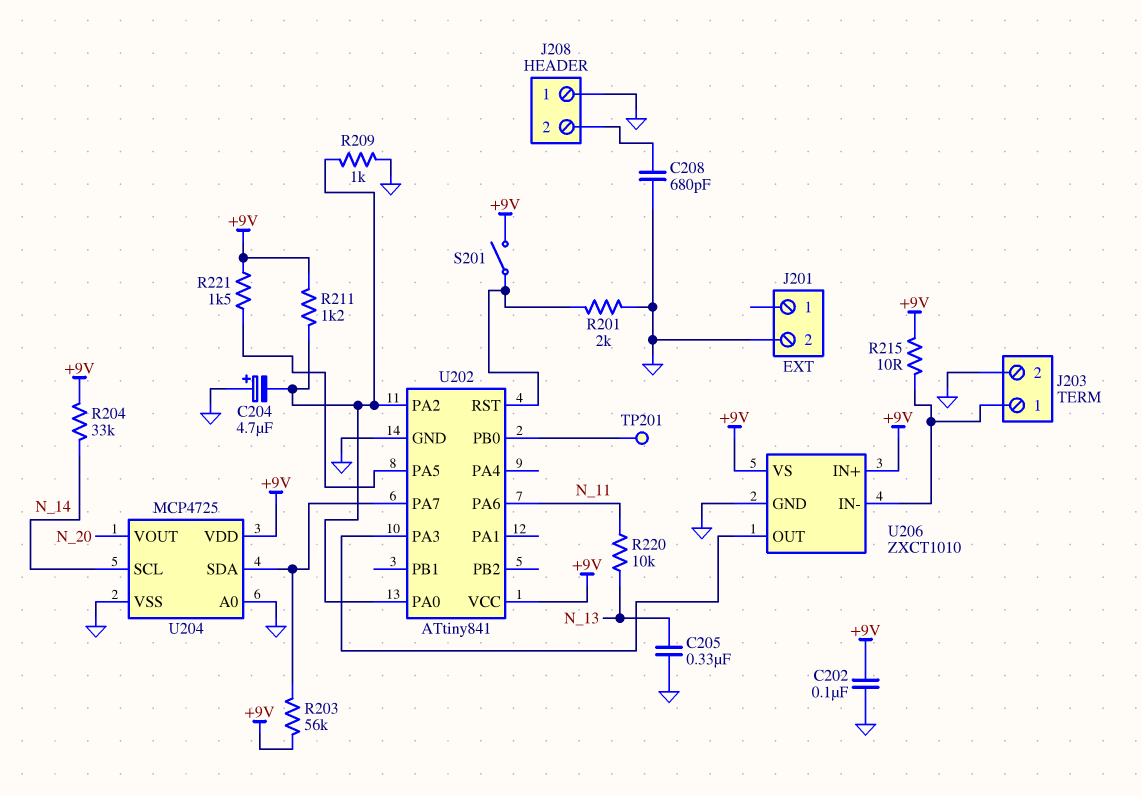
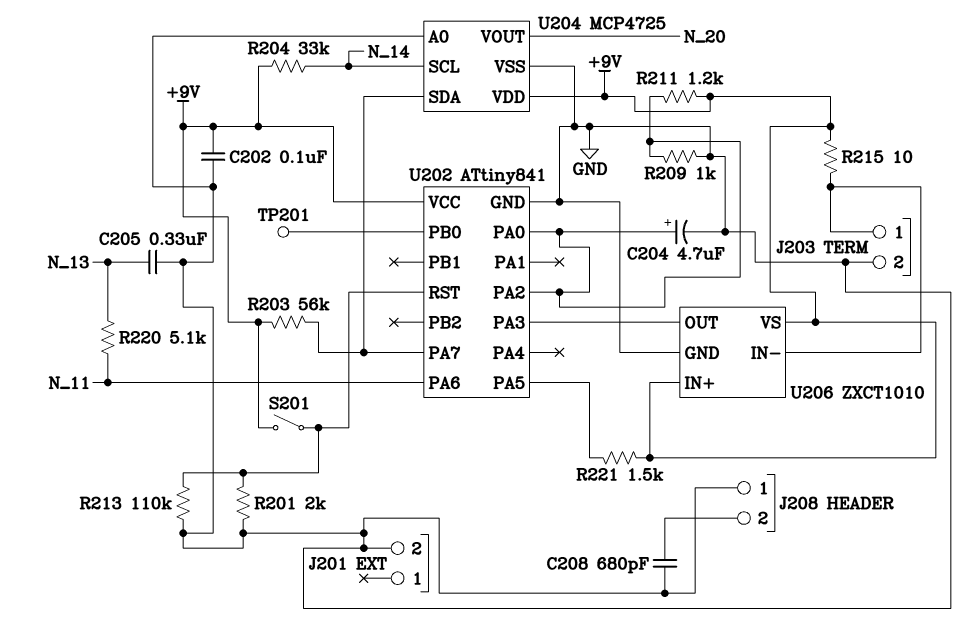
C204: 4.7uF (plus GND, minus U202/PA0) -> 4.7uF (plus U202/PA0, minus GND)
R213: none -> 110k (GND, U202/RST)
R220: 10k (N_11, N_13) -> 5.1k (N_11, N_13)

